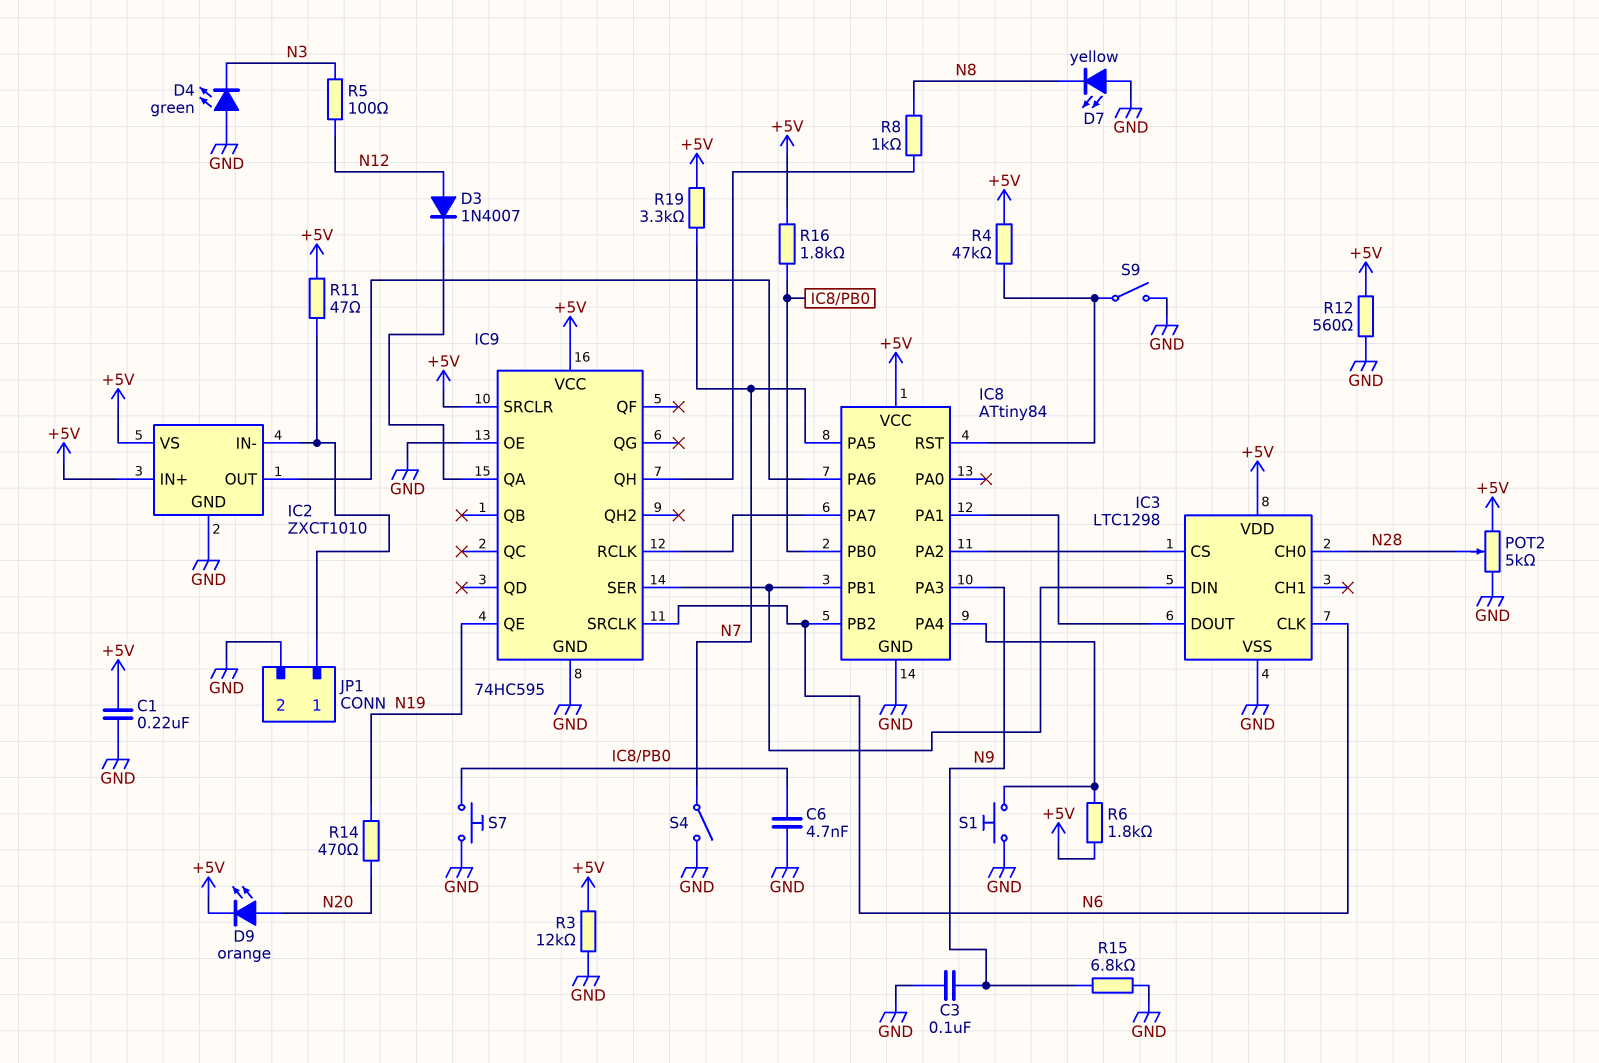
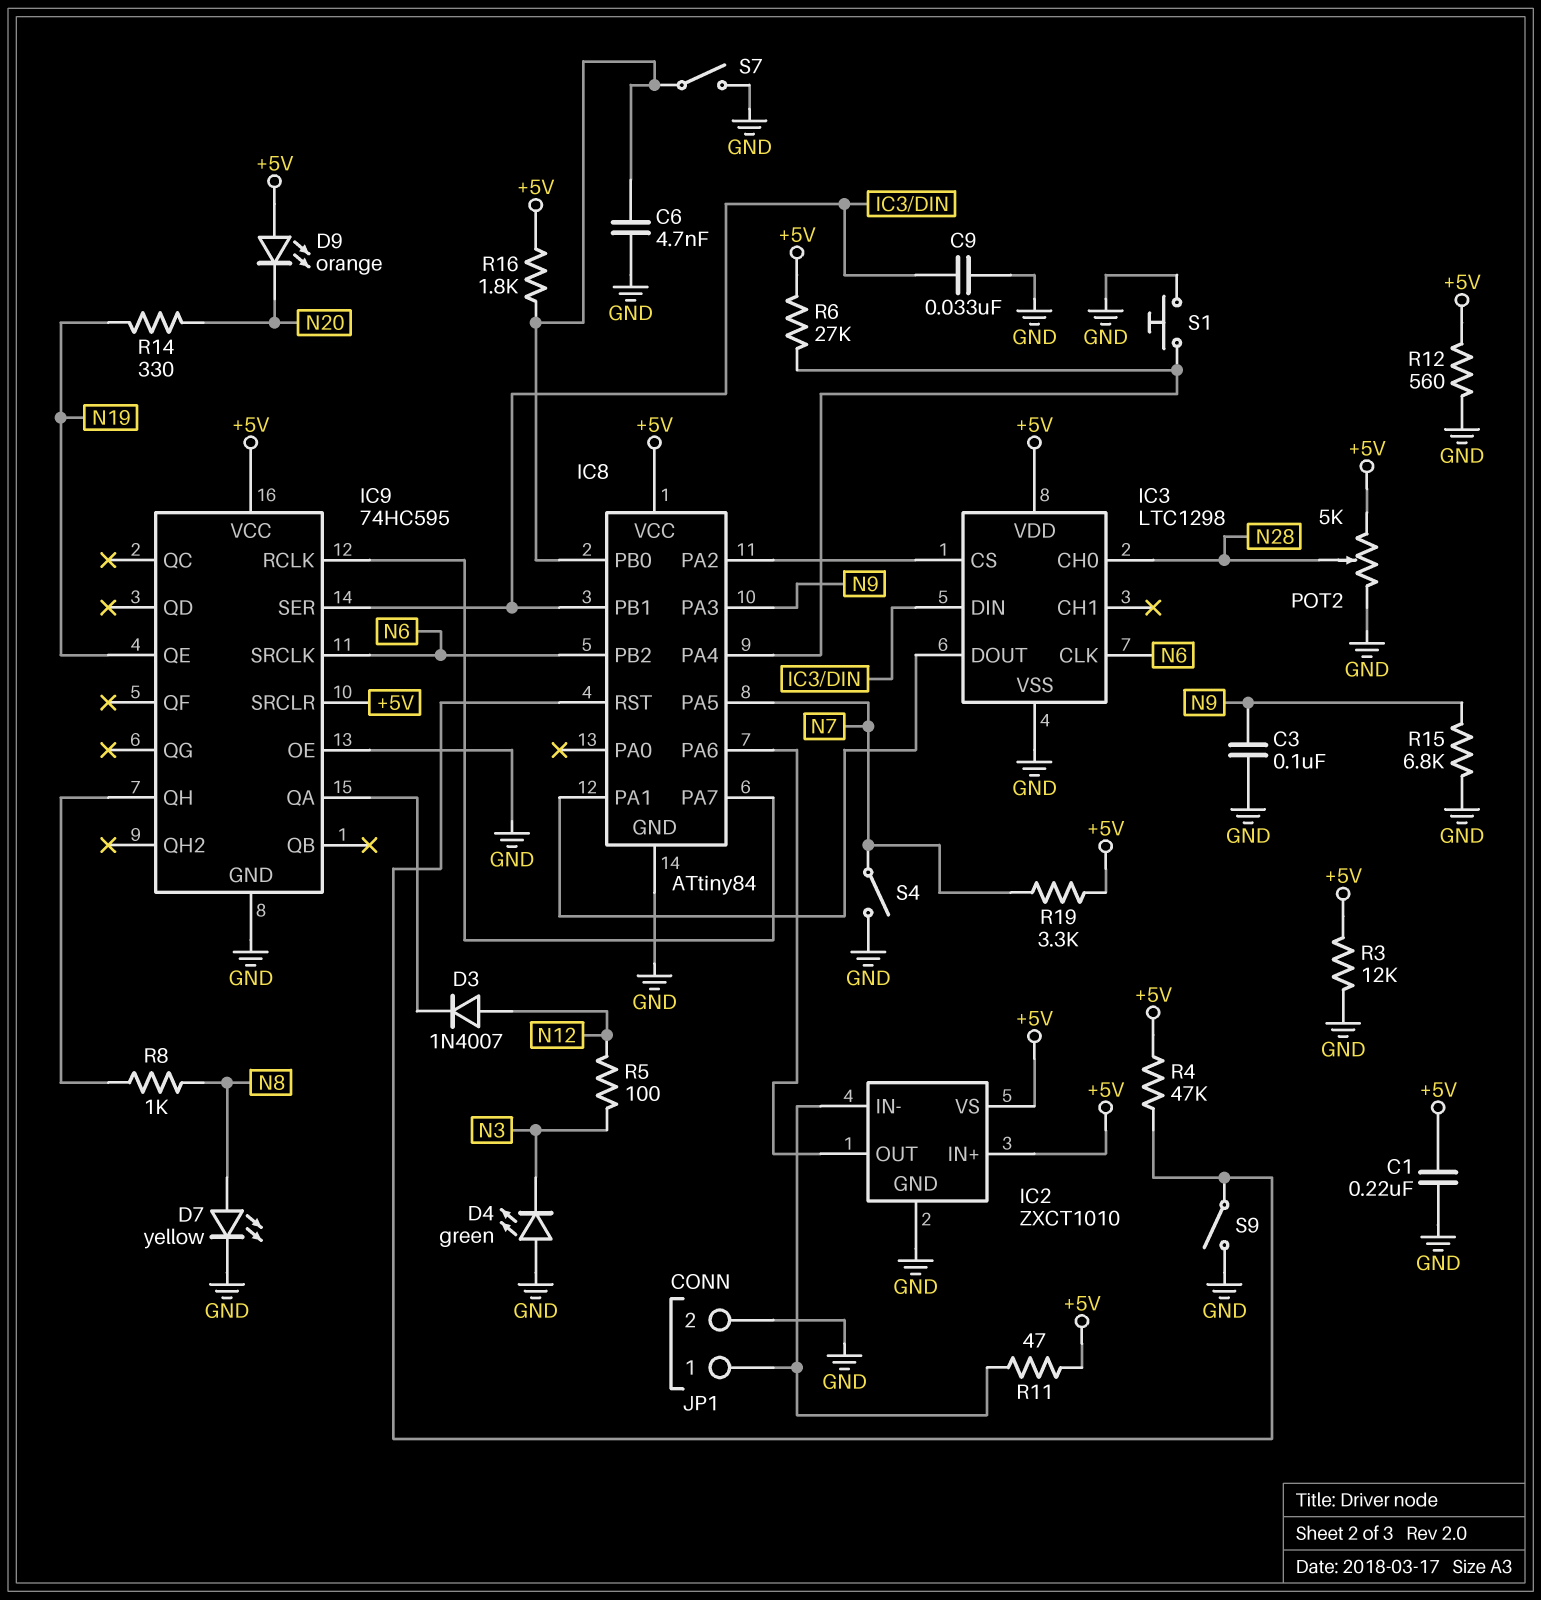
C9: none -> 33nF (GND, IC3/DIN)
D7: LED yellow (A GND, K N8) -> LED yellow (A N8, K GND)
D9: LED orange (A N20, K +5V) -> LED orange (A +5V, K N20)
R6: 1.8k (+5V, IC8/PA4) -> 27k (+5V, IC8/PA4)
R14: 470 (N19, N20) -> 330 (N19, N20)
S7: button (GND, IC8/PB0) -> switch (GND, IC8/PB0)

